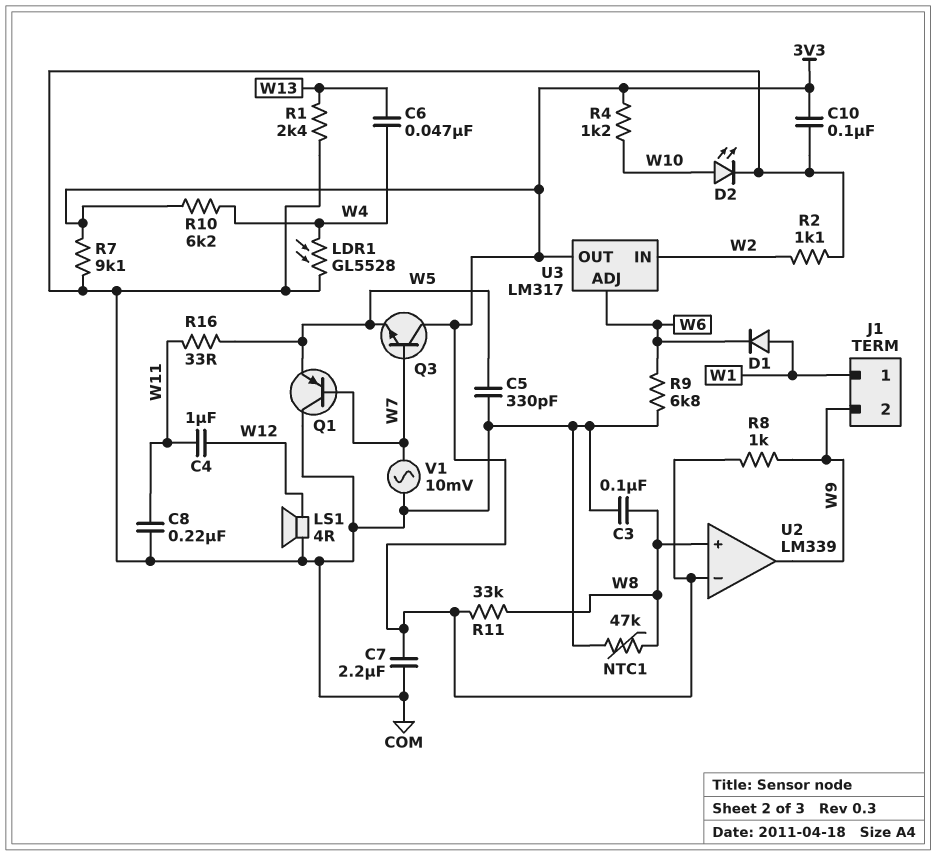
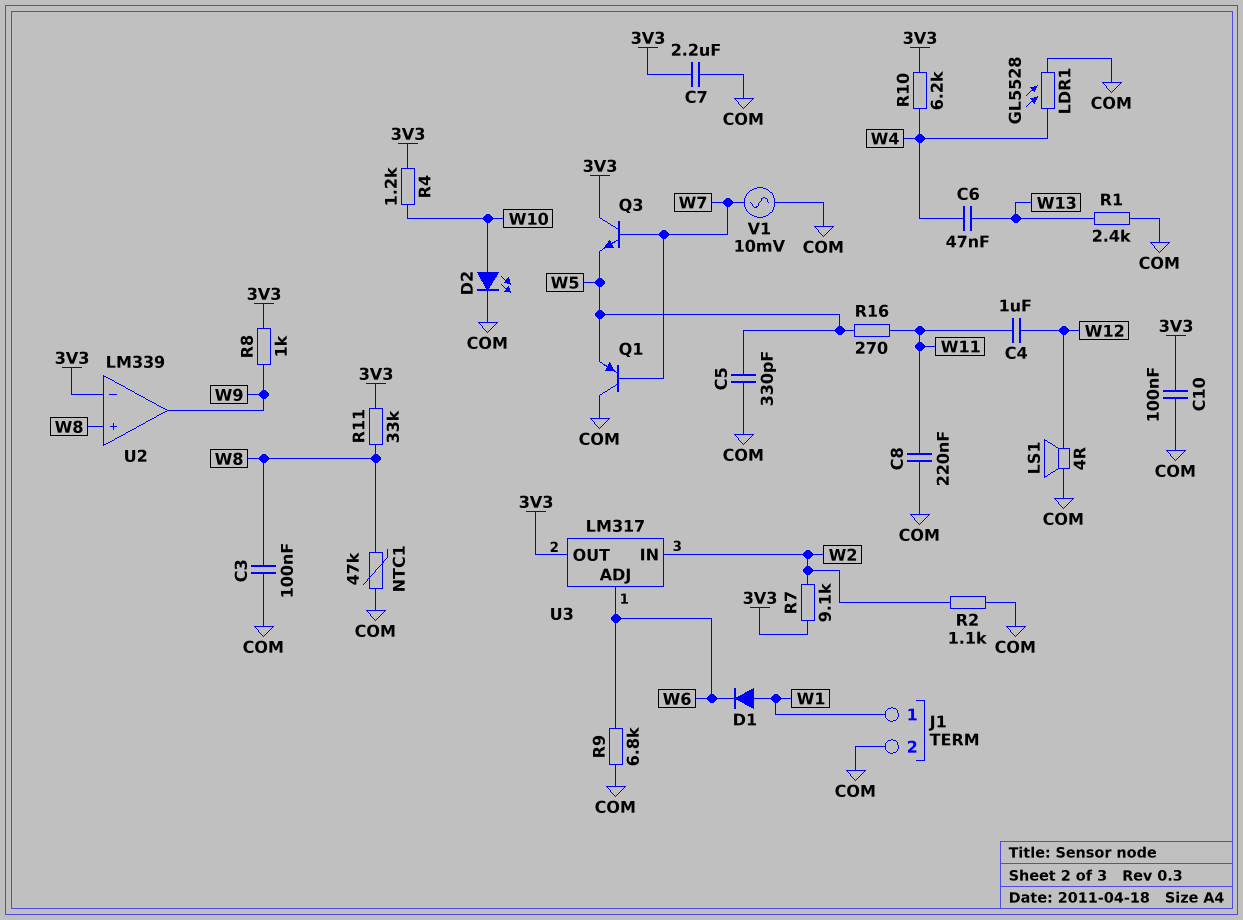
J1 pin 2: W9 -> COM
R7: 9.1k (3V3, COM) -> 9.1k (3V3, W2)
R16: 33 (W5, W11) -> 270 (W5, W11)

